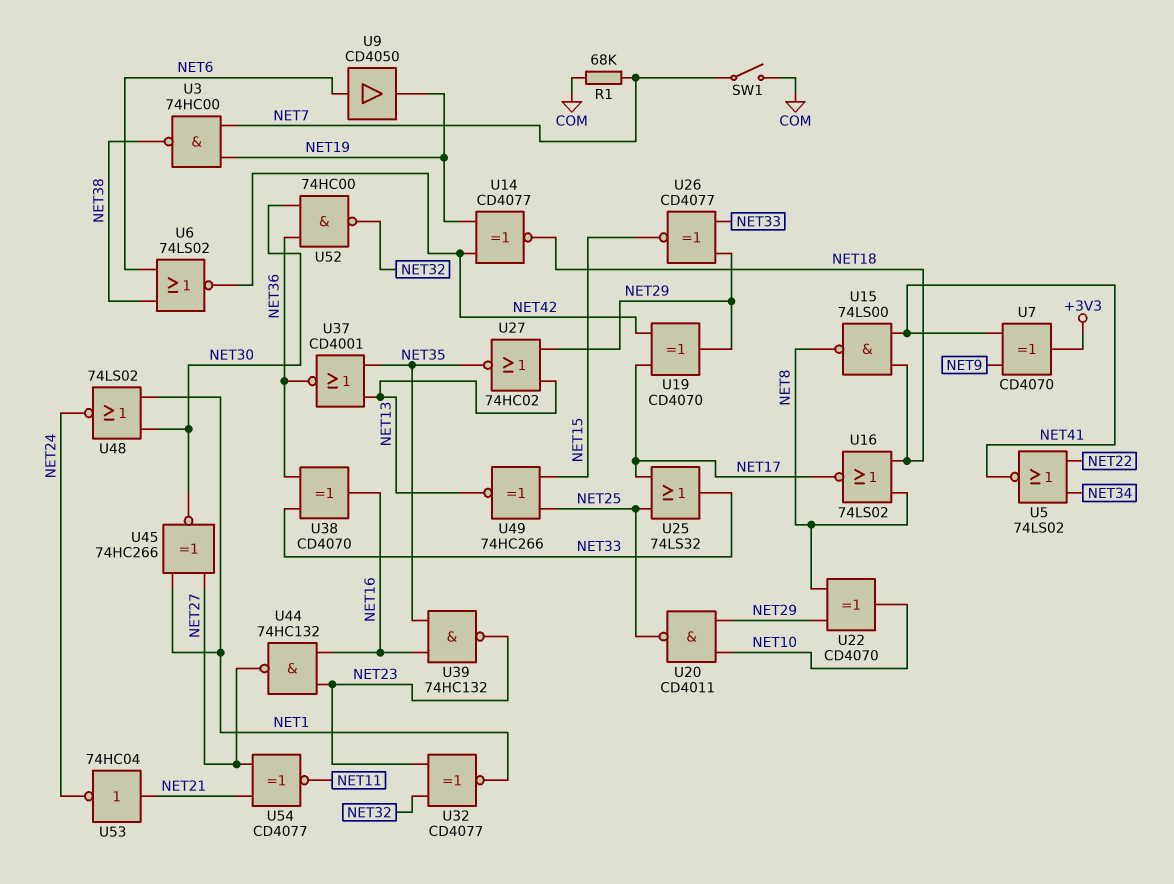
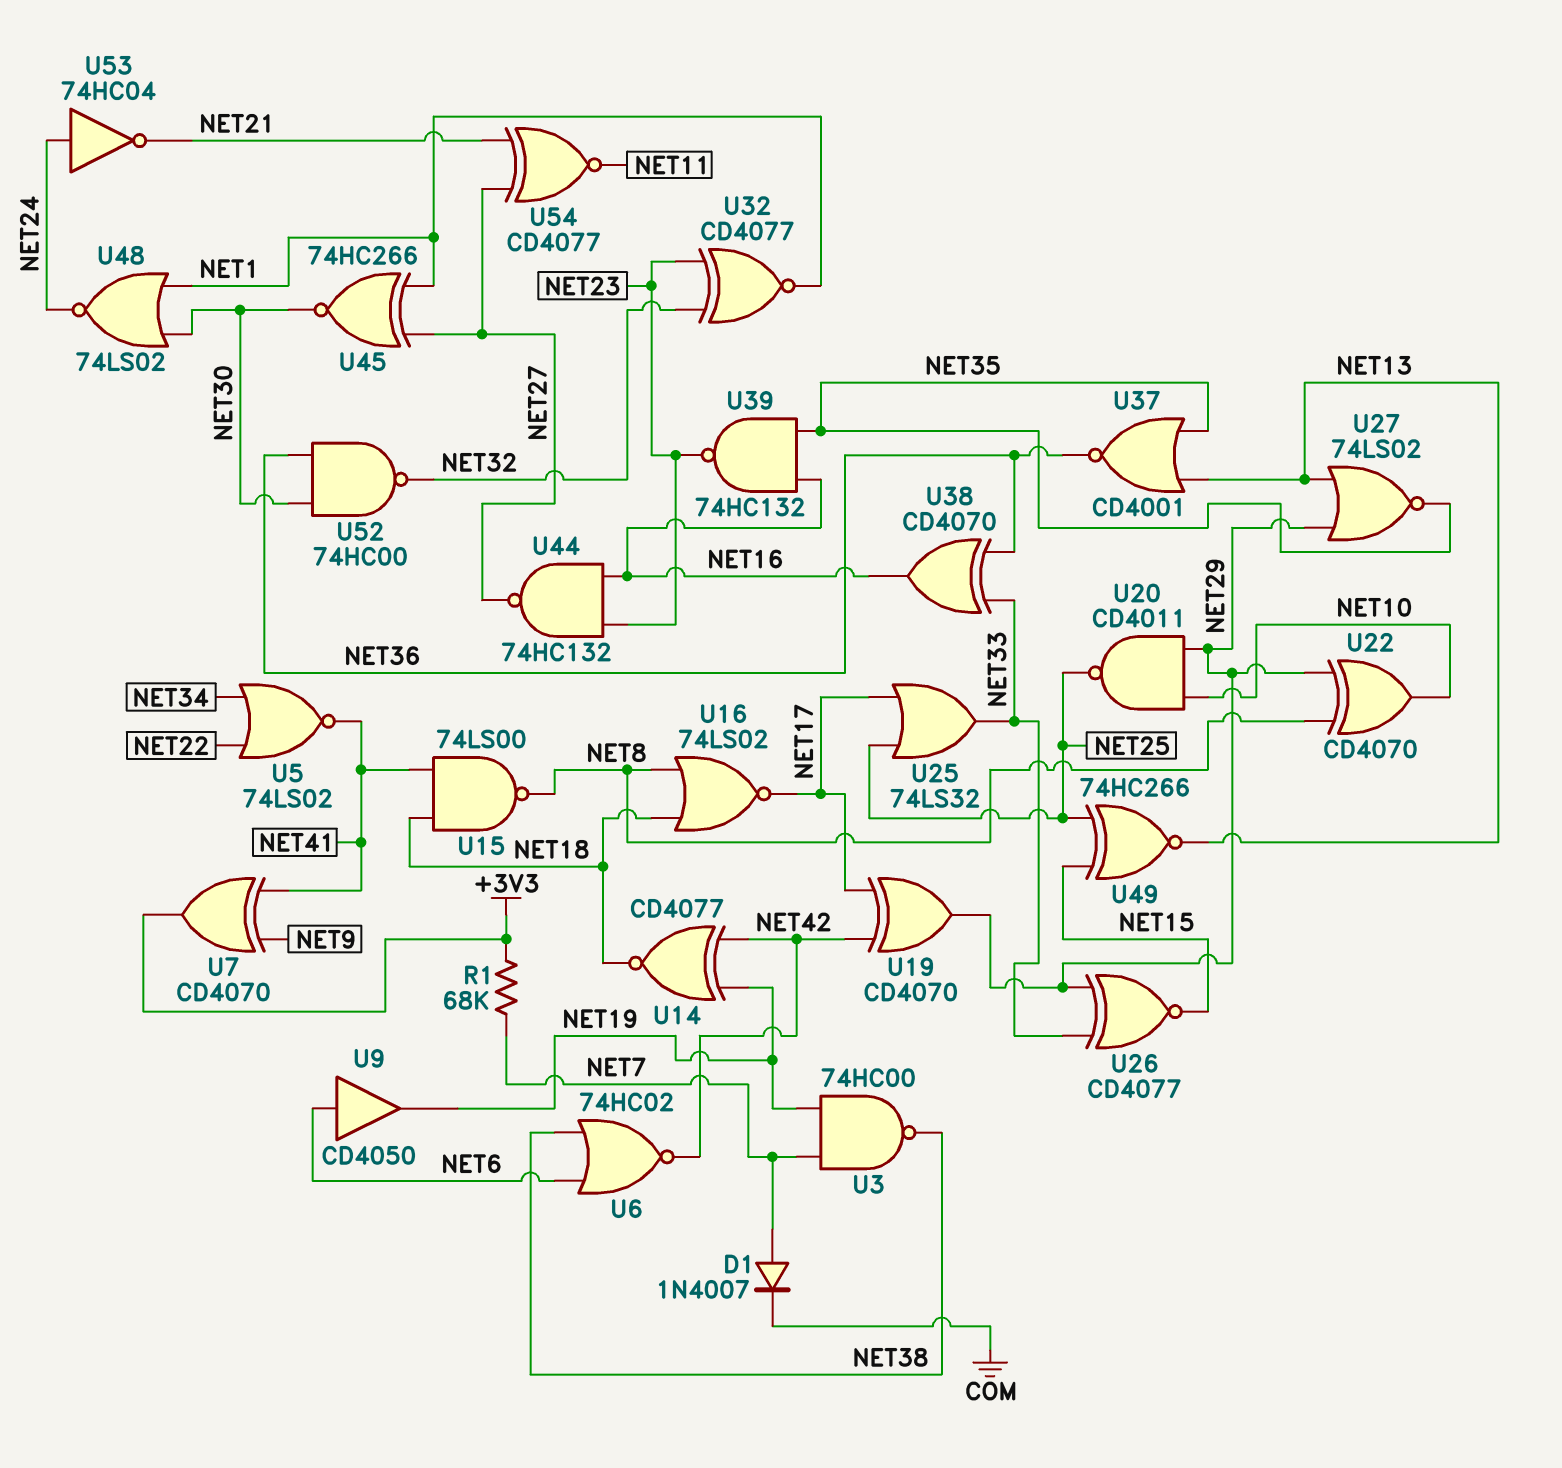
D1: none -> diode 1N4007 (A NET7, K COM)
R1: 68k (COM, NET7) -> 68k (+3V3, NET7)
SW1: switch (COM, NET7) -> none
U6: NOR 74LS02 (in NET6, in NET38, out NET42) -> NOR 74HC02 (in NET6, in NET38, out NET42)
U27: NOR 74HC02 (in NET13, in NET29, out NET35) -> NOR 74LS02 (in NET13, in NET29, out NET35)
U53: NOT 74HC04 (in NET21, out NET24) -> NOT 74HC04 (in NET24, out NET21)

